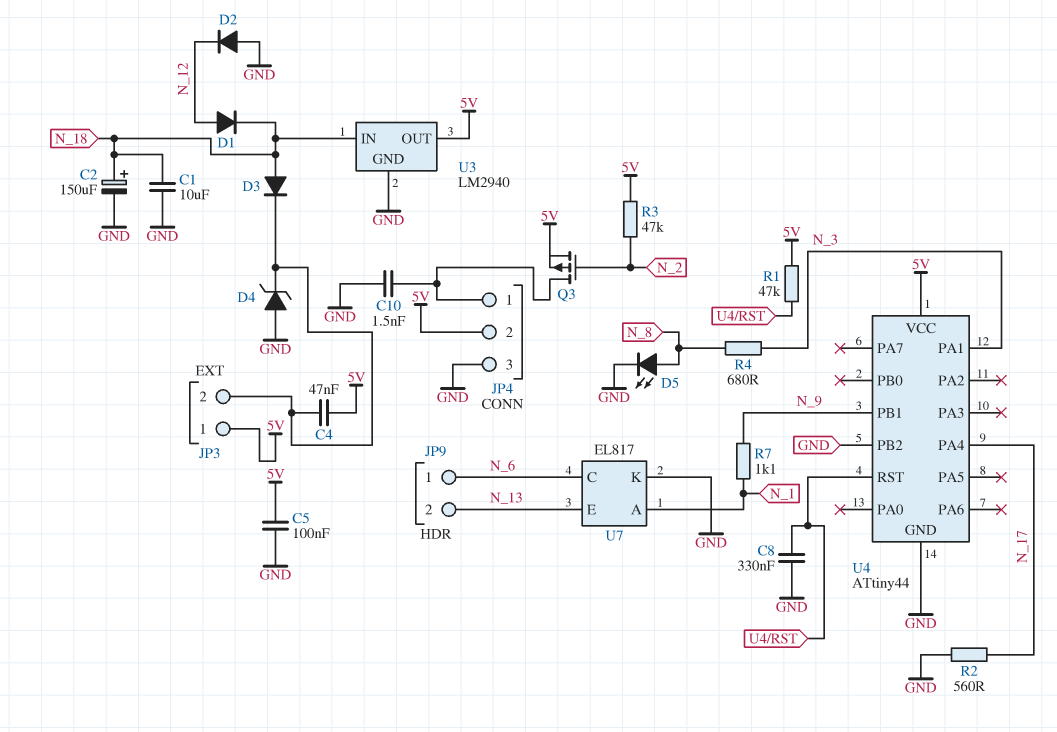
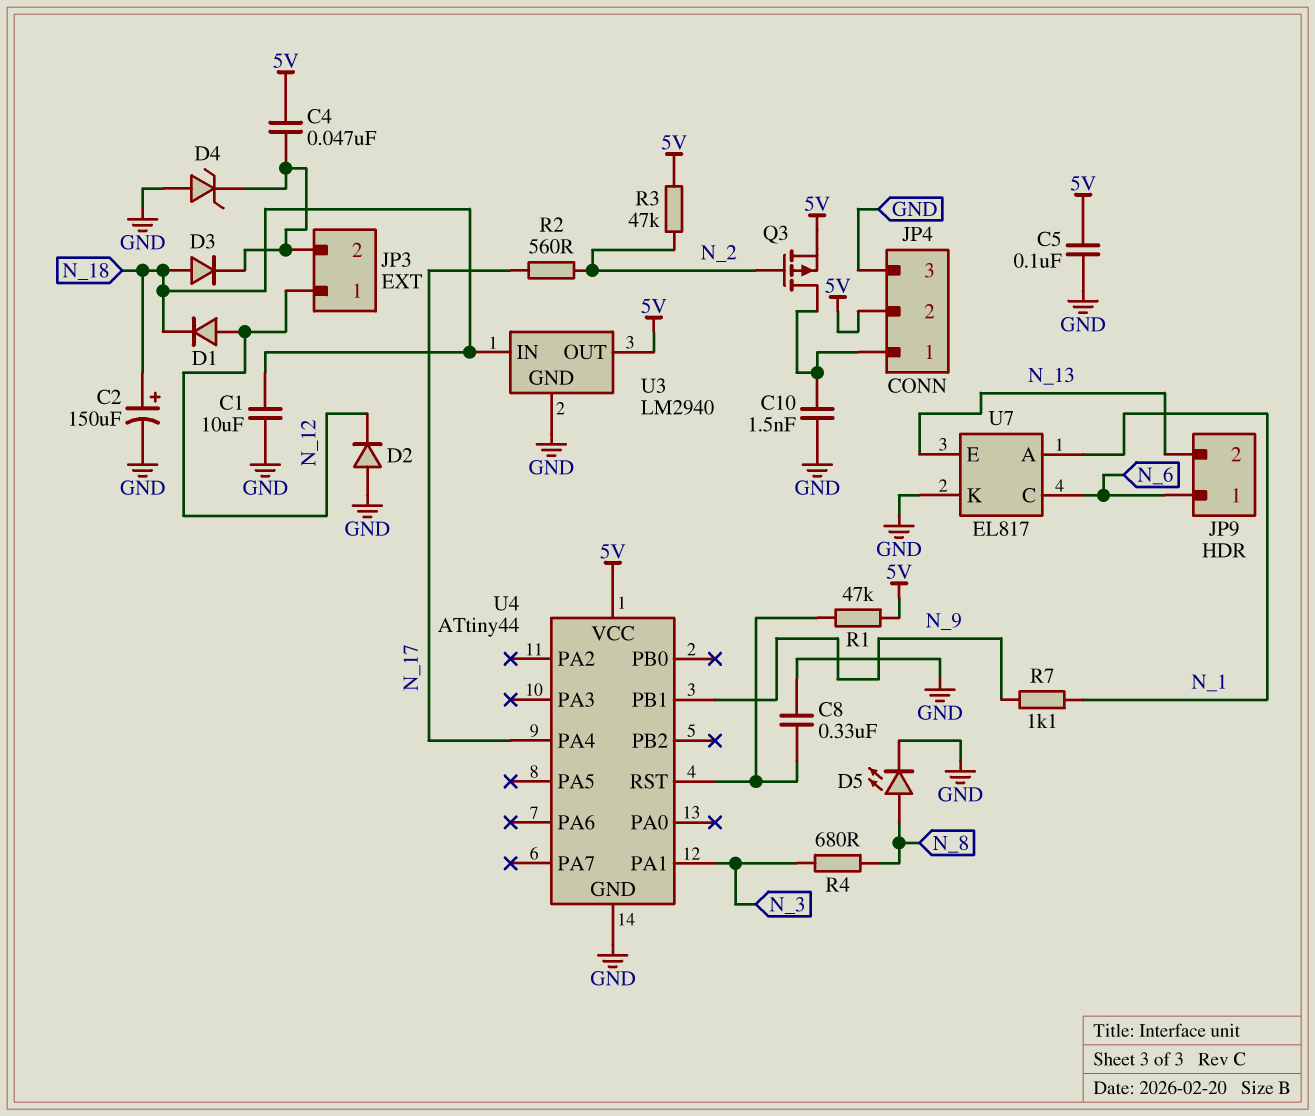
JP3 pin 1: 5V -> N_12
R2: 560 (GND, N_17) -> 560 (N_2, N_17)
U4 pin PB2: GND -> none

